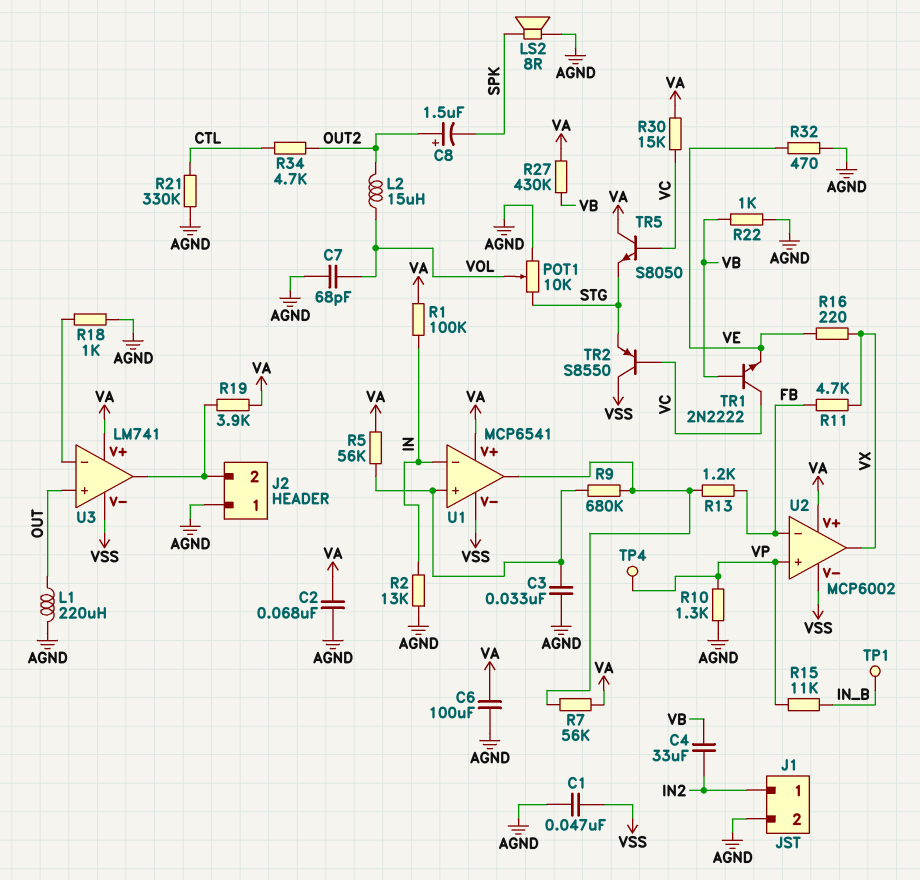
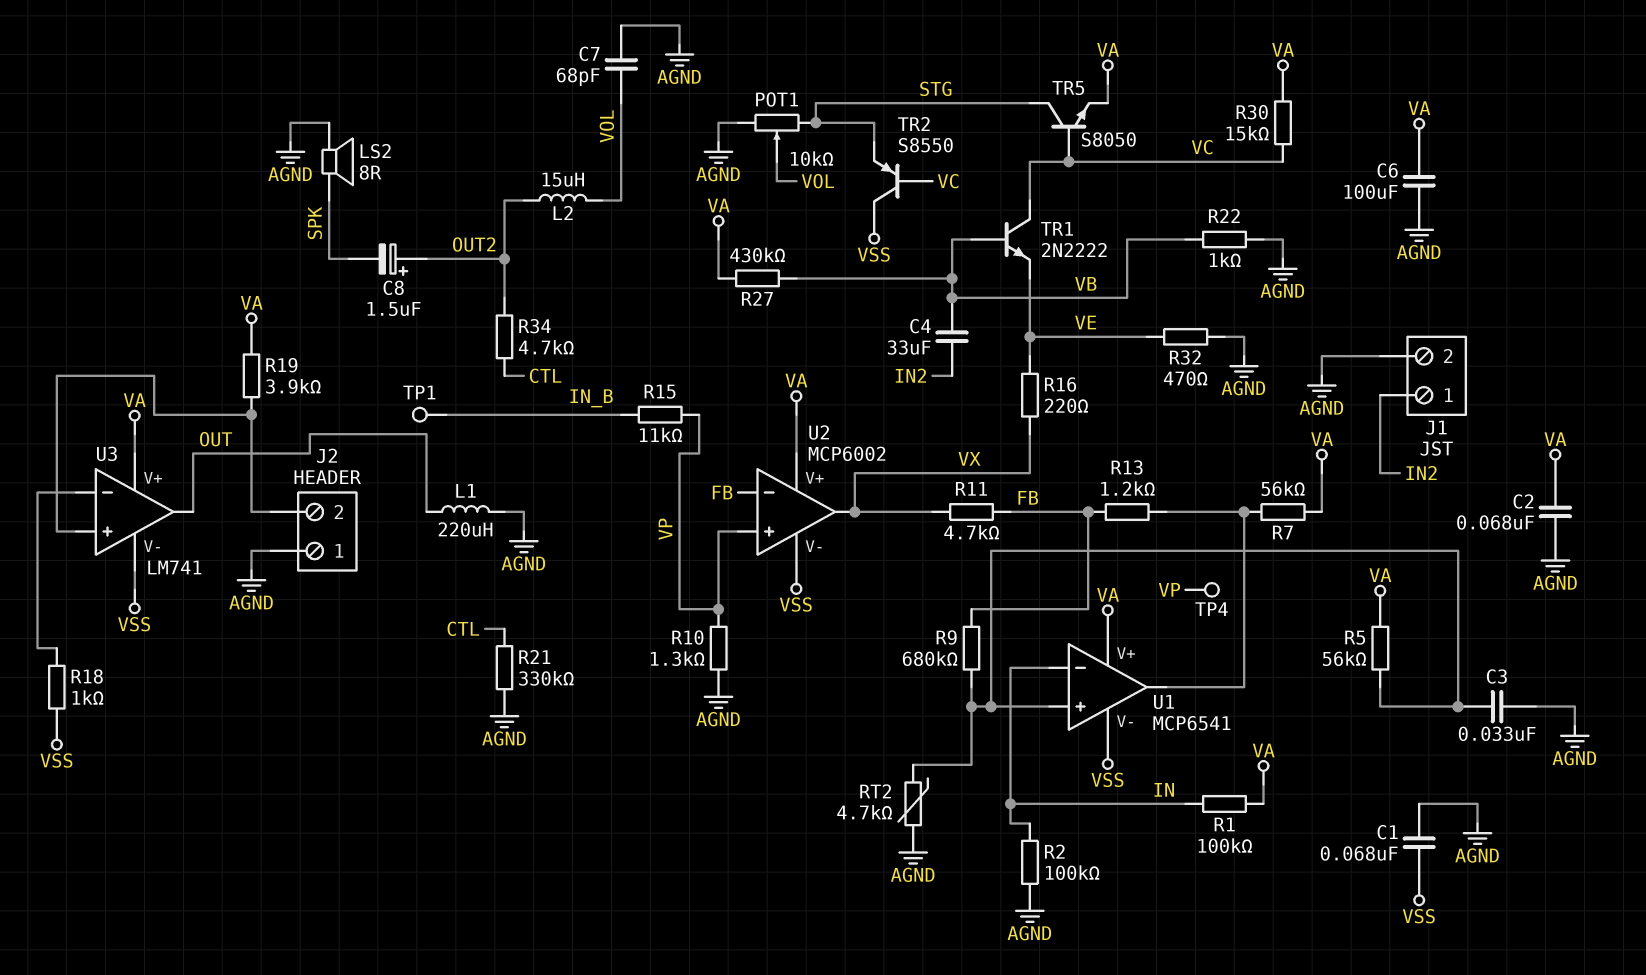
C1: 47nF (AGND, VSS) -> 68nF (AGND, VSS)
R2: 13k (AGND, IN) -> 100k (AGND, IN)
R9: 680k (U1/in+, U1/out) -> 680k (FB, U1/in+)
R18: 1k (AGND, U3/in-) -> 1k (U3/in-, VSS)
RT2: none -> 4.7k (AGND, U1/in+)
TR5: NPN S8050 (B VC, C VA, E STG) -> NPN S8050 (B VC, C STG, E VA)
U3 pin in+: OUT -> J2/2
U3 pin out: J2/2 -> OUT

